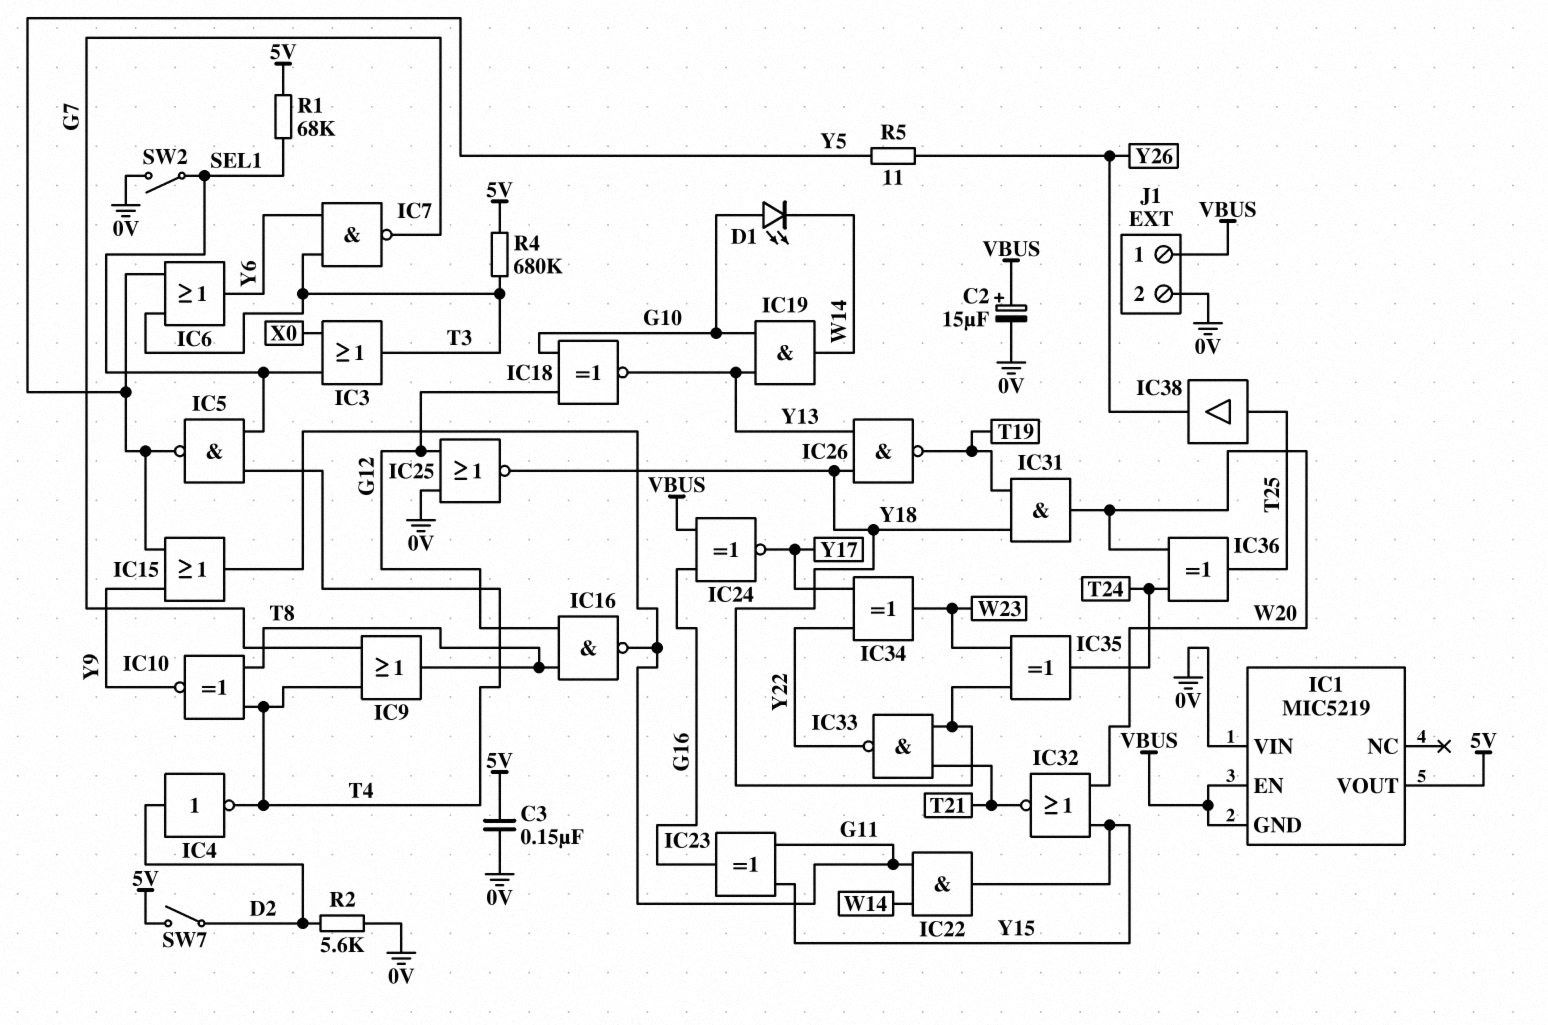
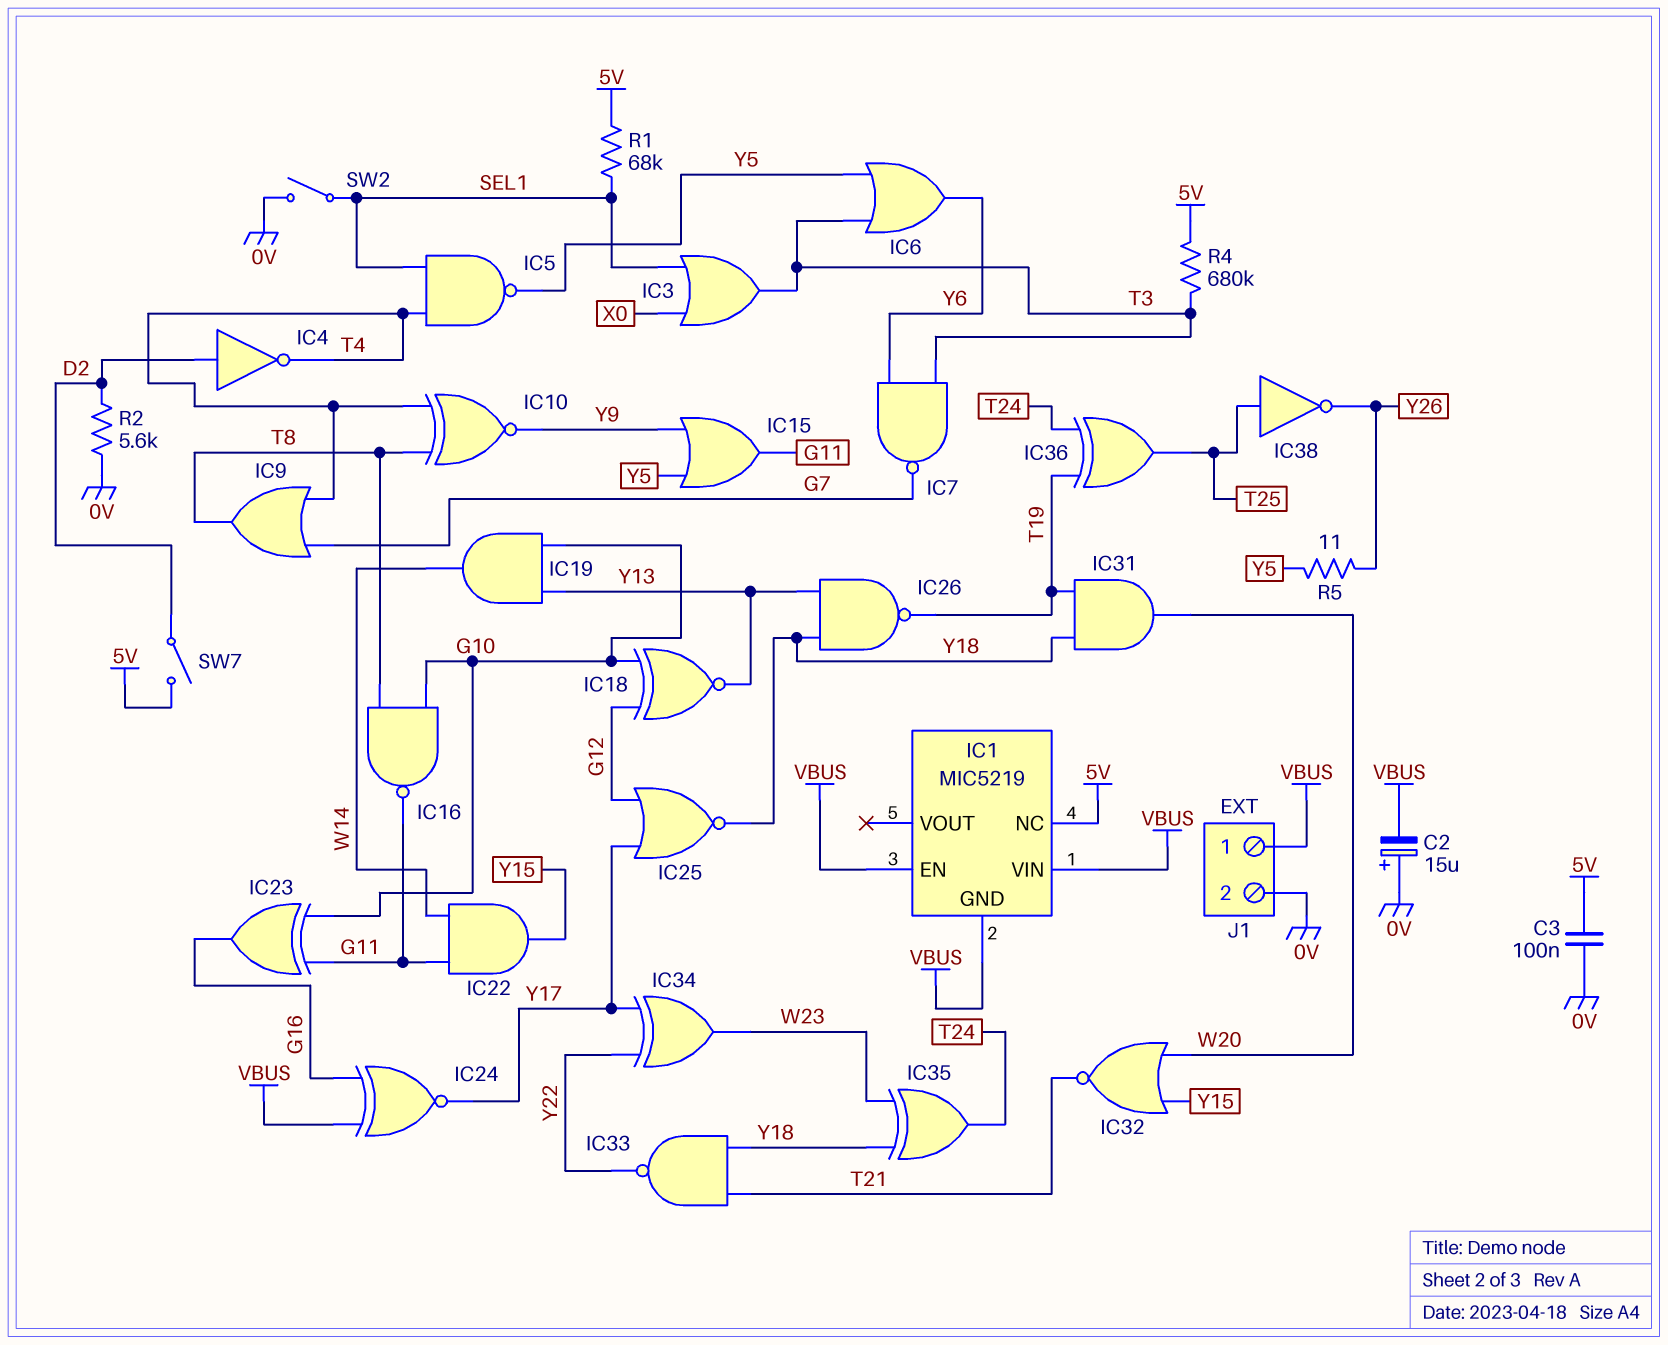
C2: 15uF (plus VBUS, minus 0V) -> 15uF (plus 0V, minus VBUS)
C3: 150nF (0V, 5V) -> 100nF (0V, 5V)
D1: LED (A G10, K W14) -> none
IC1 pin NC: none -> 5V
IC1 pin VIN: 0V -> VBUS
IC1 pin VOUT: 5V -> none
IC16: NAND (in G12, in T8, out G11) -> NAND (in G10, in T8, out G11)
IC23: XOR (in G11, in Y15, out G16) -> XOR (in G10, in G11, out G16)
IC25: NOR (in 0V, in G12, out Y18) -> NOR (in G12, in Y17, out Y18)
IC36: XOR (in T24, in W20, out T25) -> XOR (in T19, in T24, out T25)
IC38: buffer (in T25, out Y26) -> NOT (in T25, out Y26)

